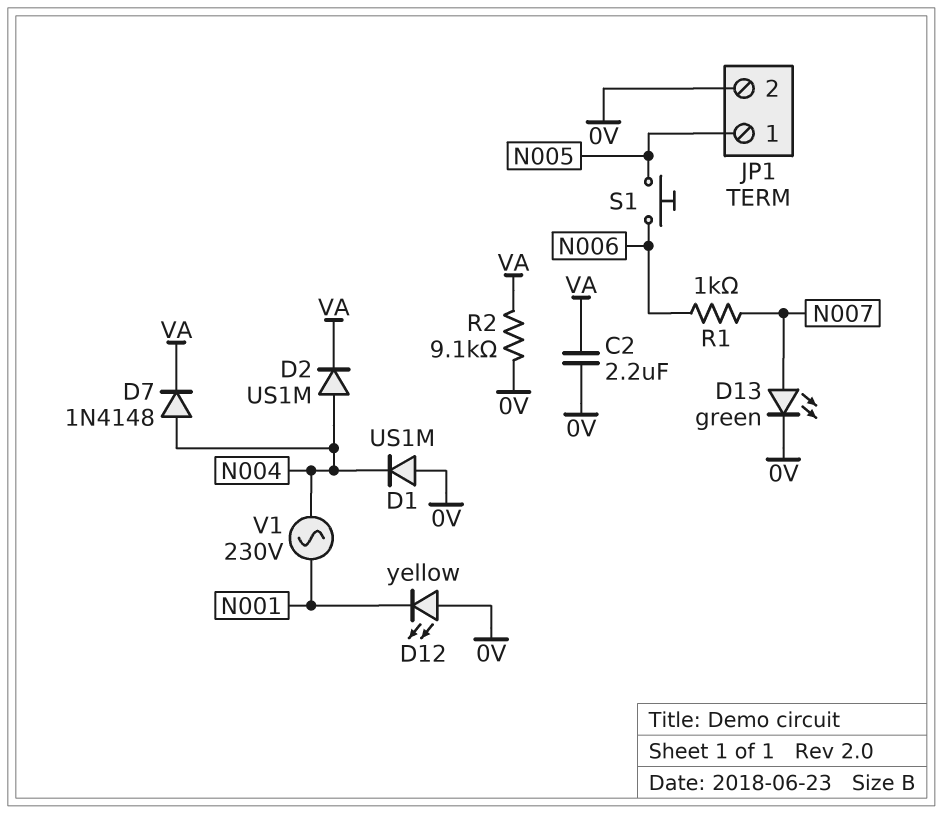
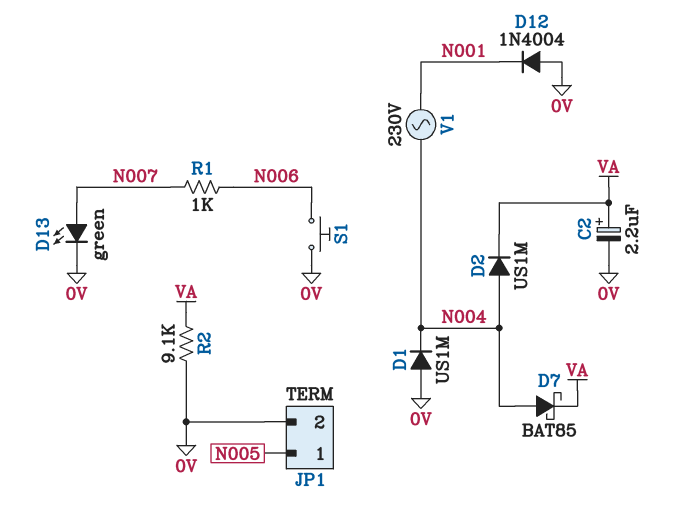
C2: 2.2uF (0V, VA) -> 2.2uF (plus VA, minus 0V)
D7: diode 1N4148 (A N004, K VA) -> schottky BAT85 (A N004, K VA)
D12: LED yellow (A 0V, K N001) -> diode 1N4004 (A 0V, K N001)
S1: button (N005, N006) -> button (0V, N006)

